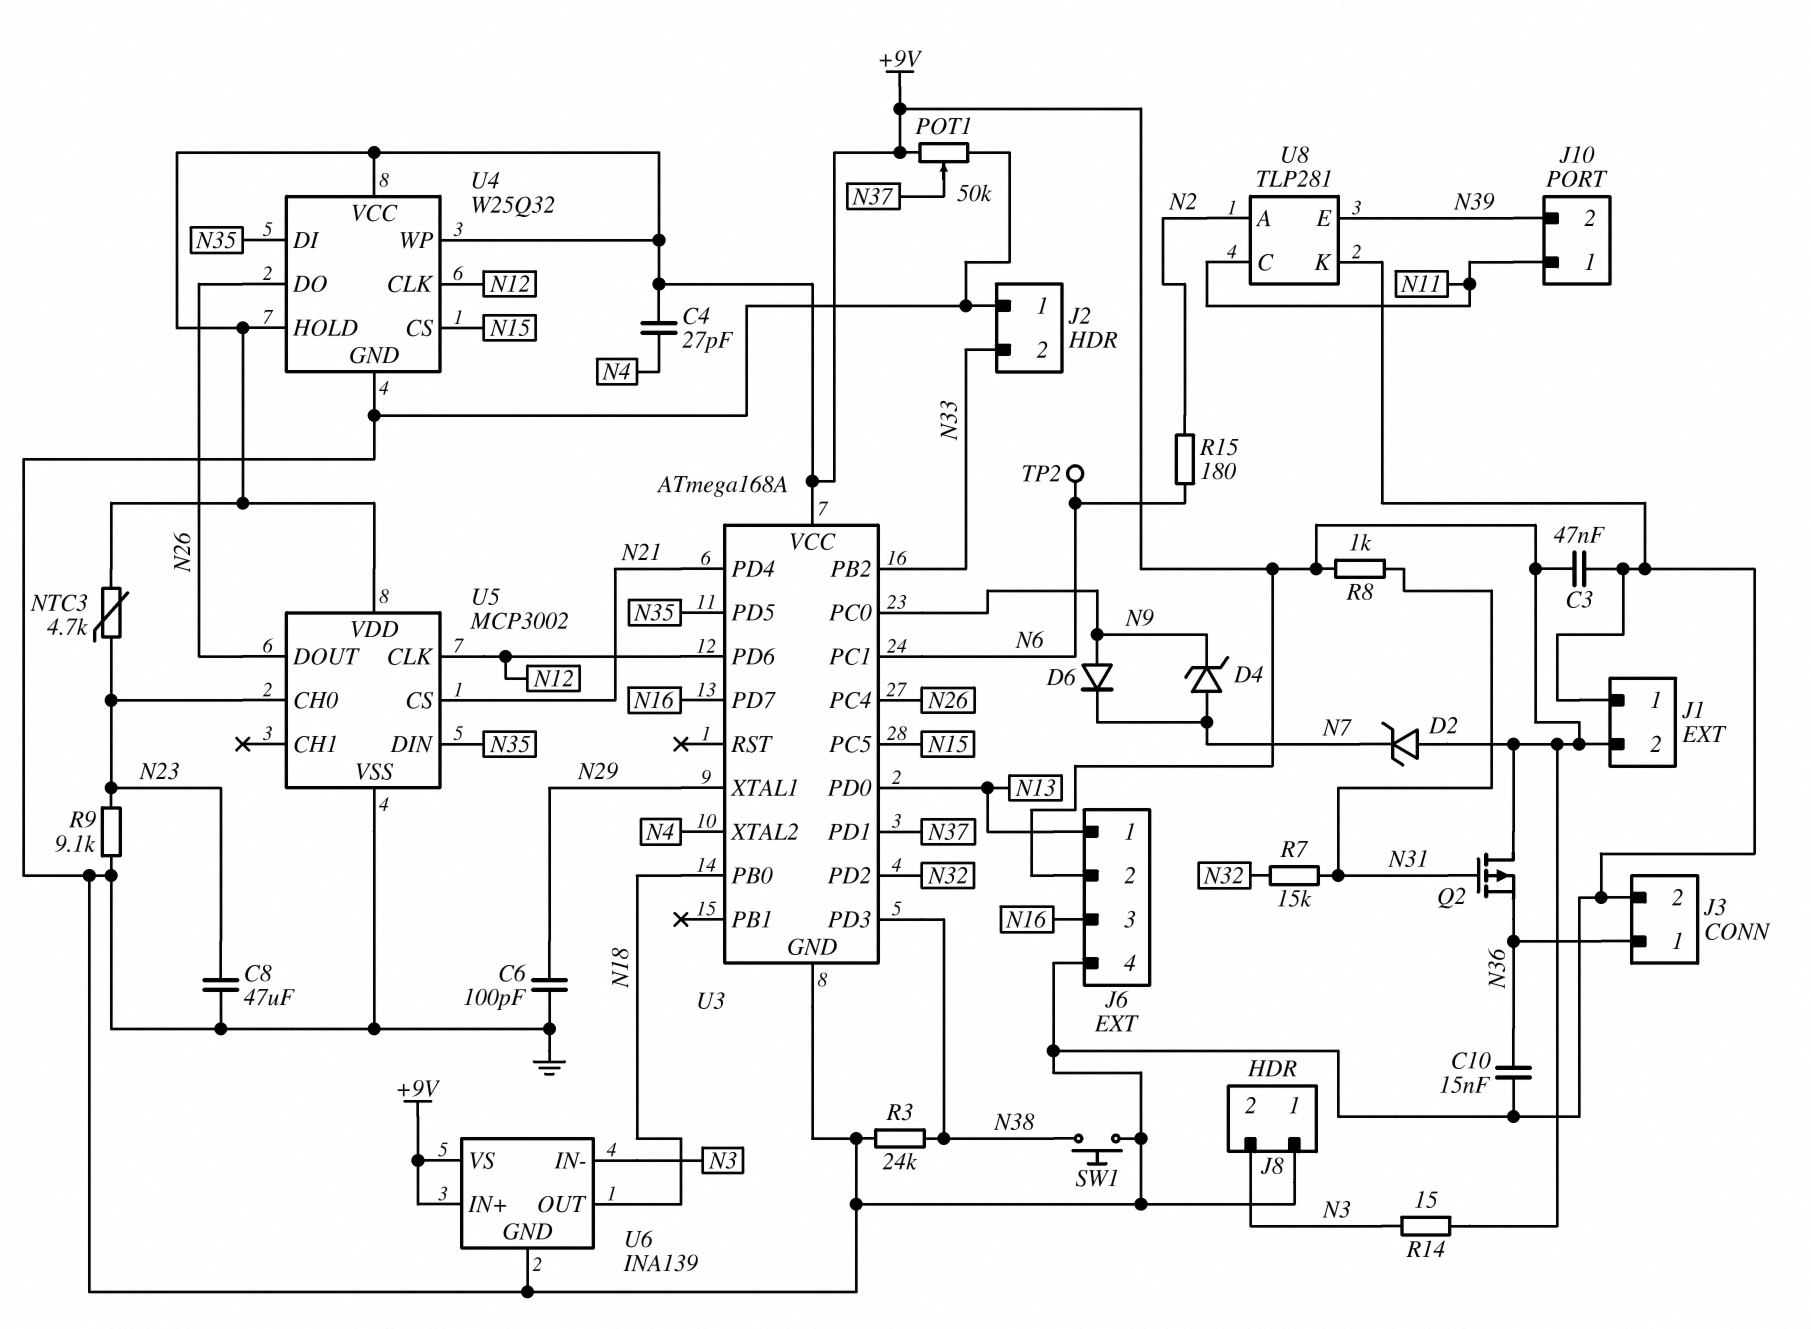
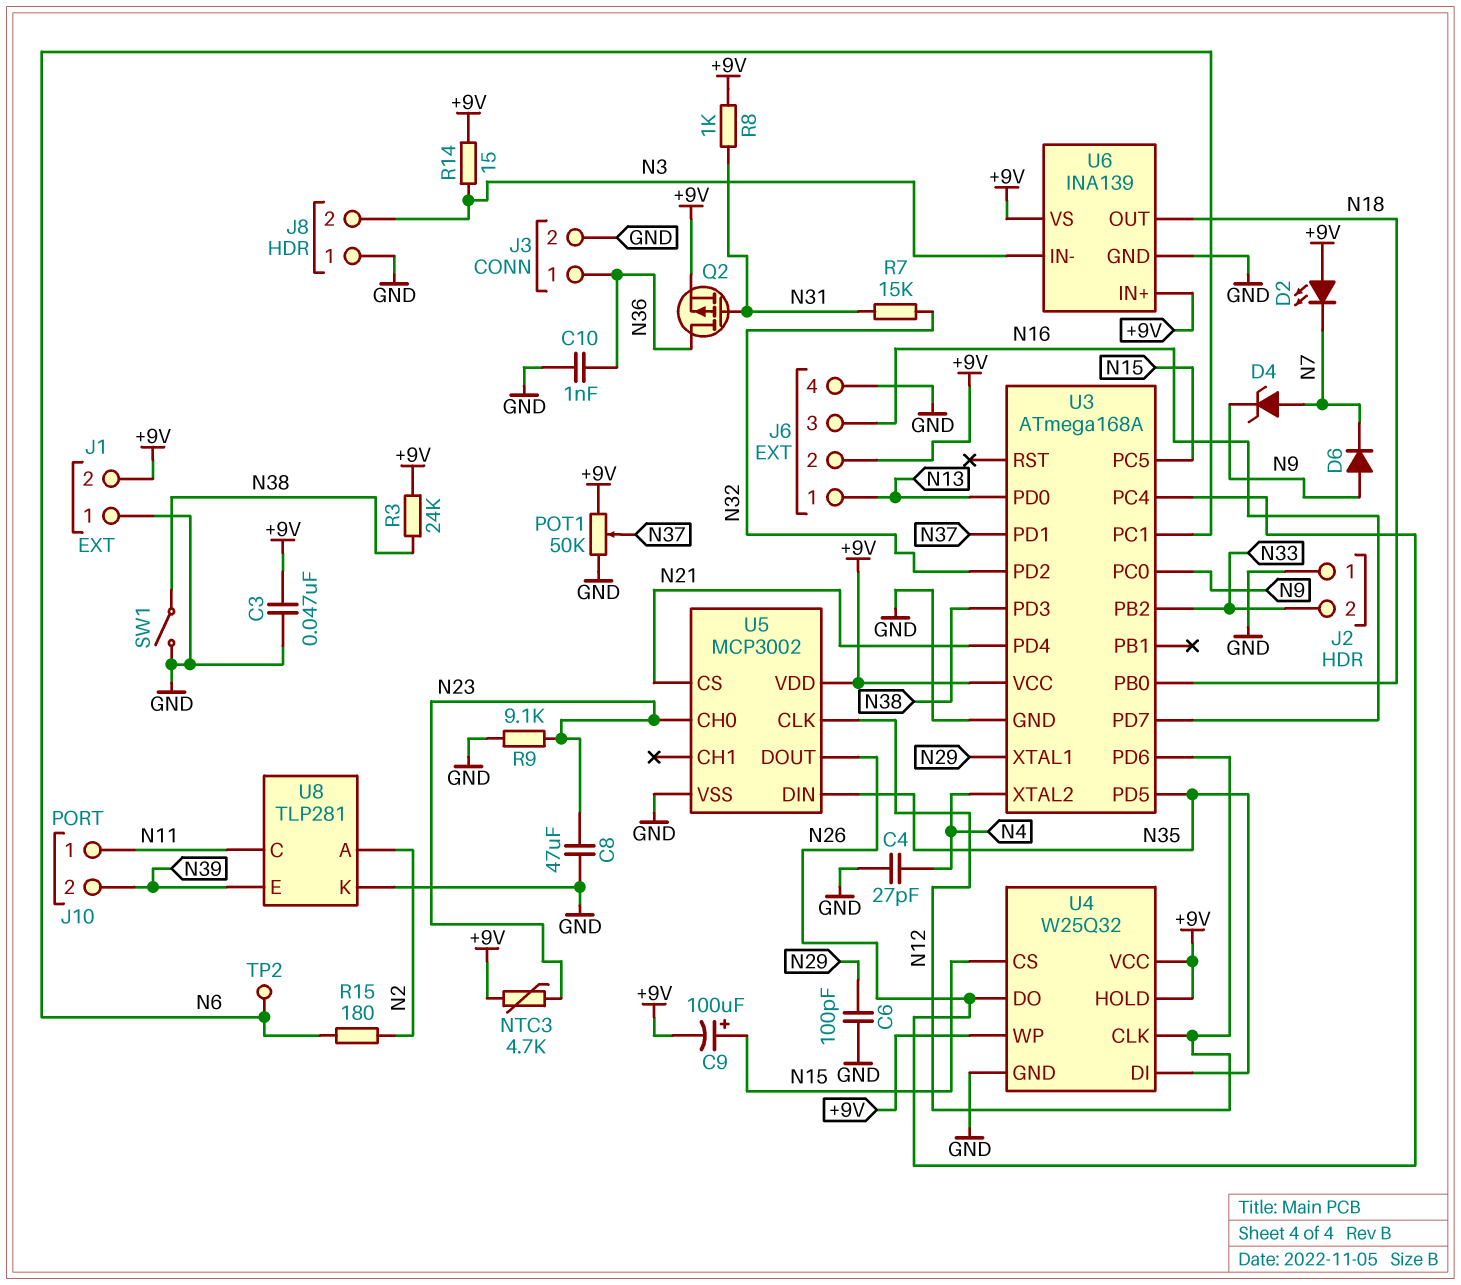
C4: 27pF (+9V, N4) -> 27pF (GND, N4)
C9: none -> 100uF (plus N15, minus +9V)
C10: 15nF (GND, N36) -> 1nF (GND, N36)
D2: zener (A +9V, K N7) -> LED (A +9V, K N7)
Q2: PMOS (G N31, D +9V, S N36) -> PMOS (G N31, D N36, S +9V)
R3: 24k (GND, N38) -> 24k (+9V, N38)
SW1: button (GND, N38) -> switch (GND, N38)

